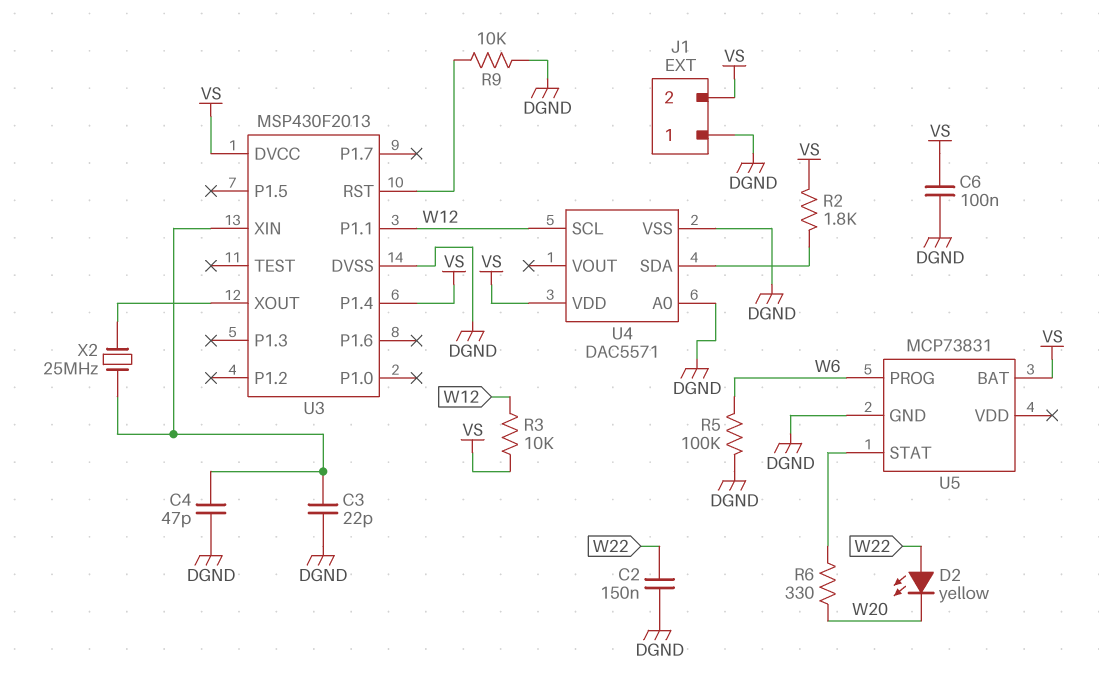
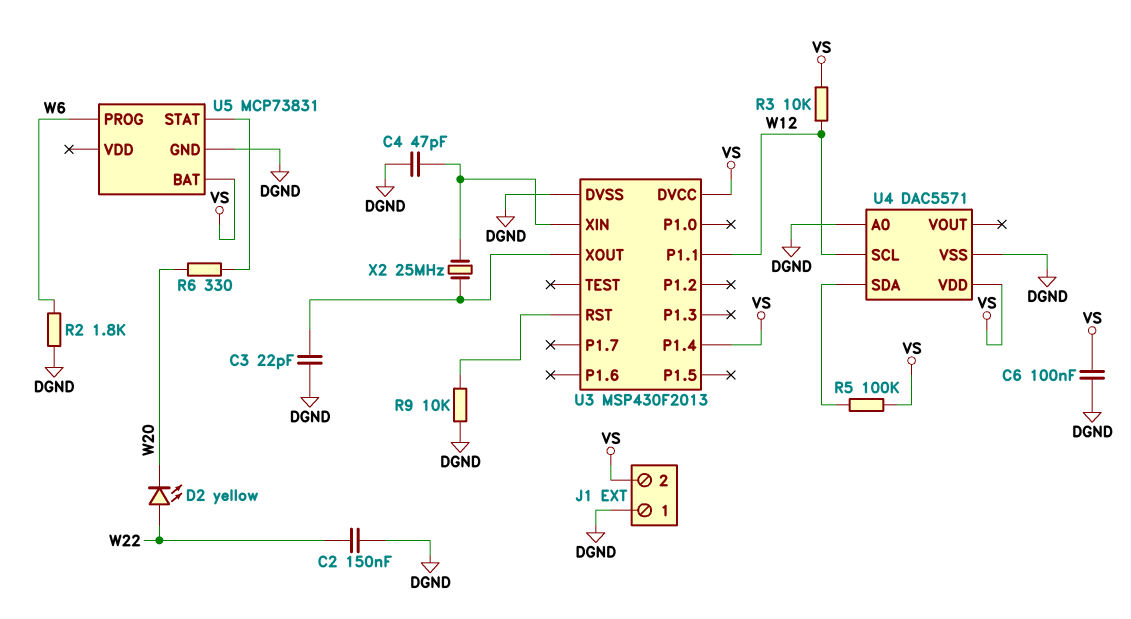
C3: 22pF (DGND, U3/XIN) -> 22pF (DGND, U3/XOUT)
R2: 1.8k (U4/SDA, VS) -> 1.8k (DGND, W6)
R5: 100k (DGND, W6) -> 100k (U4/SDA, VS)

